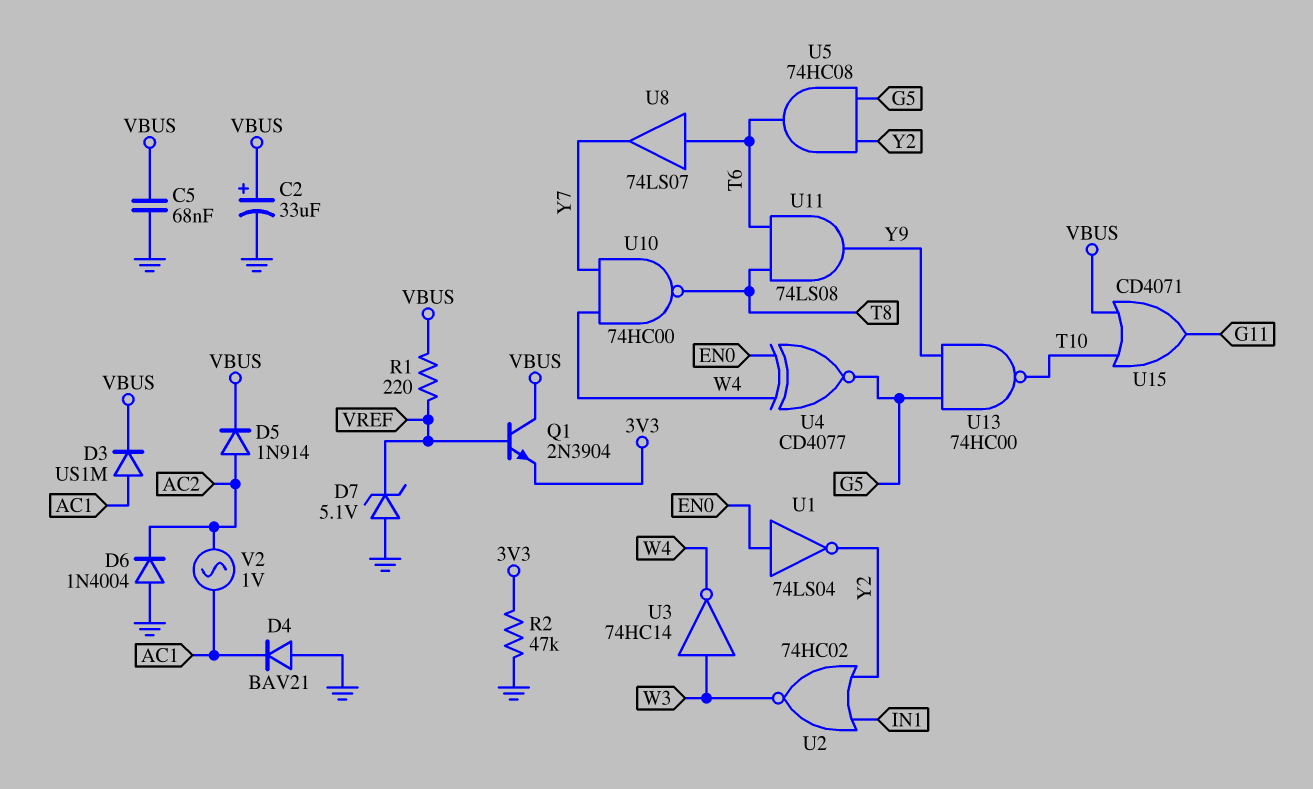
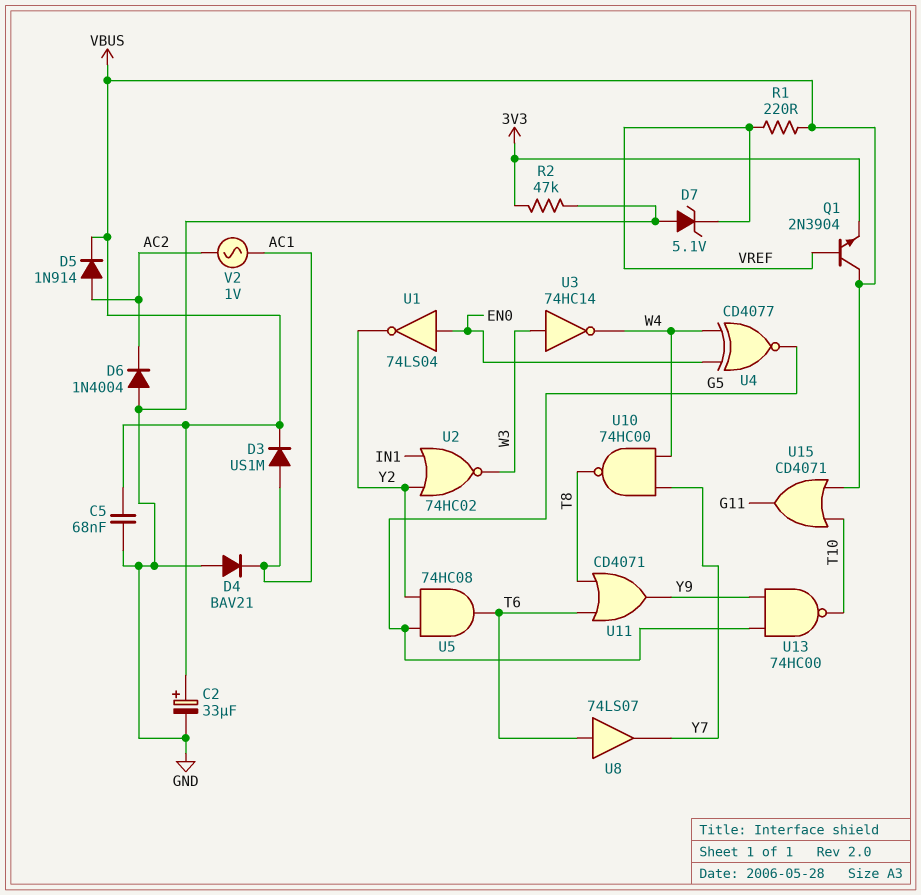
U11: AND 74LS08 (in T6, in T8, out Y9) -> OR CD4071 (in T6, in T8, out Y9)

